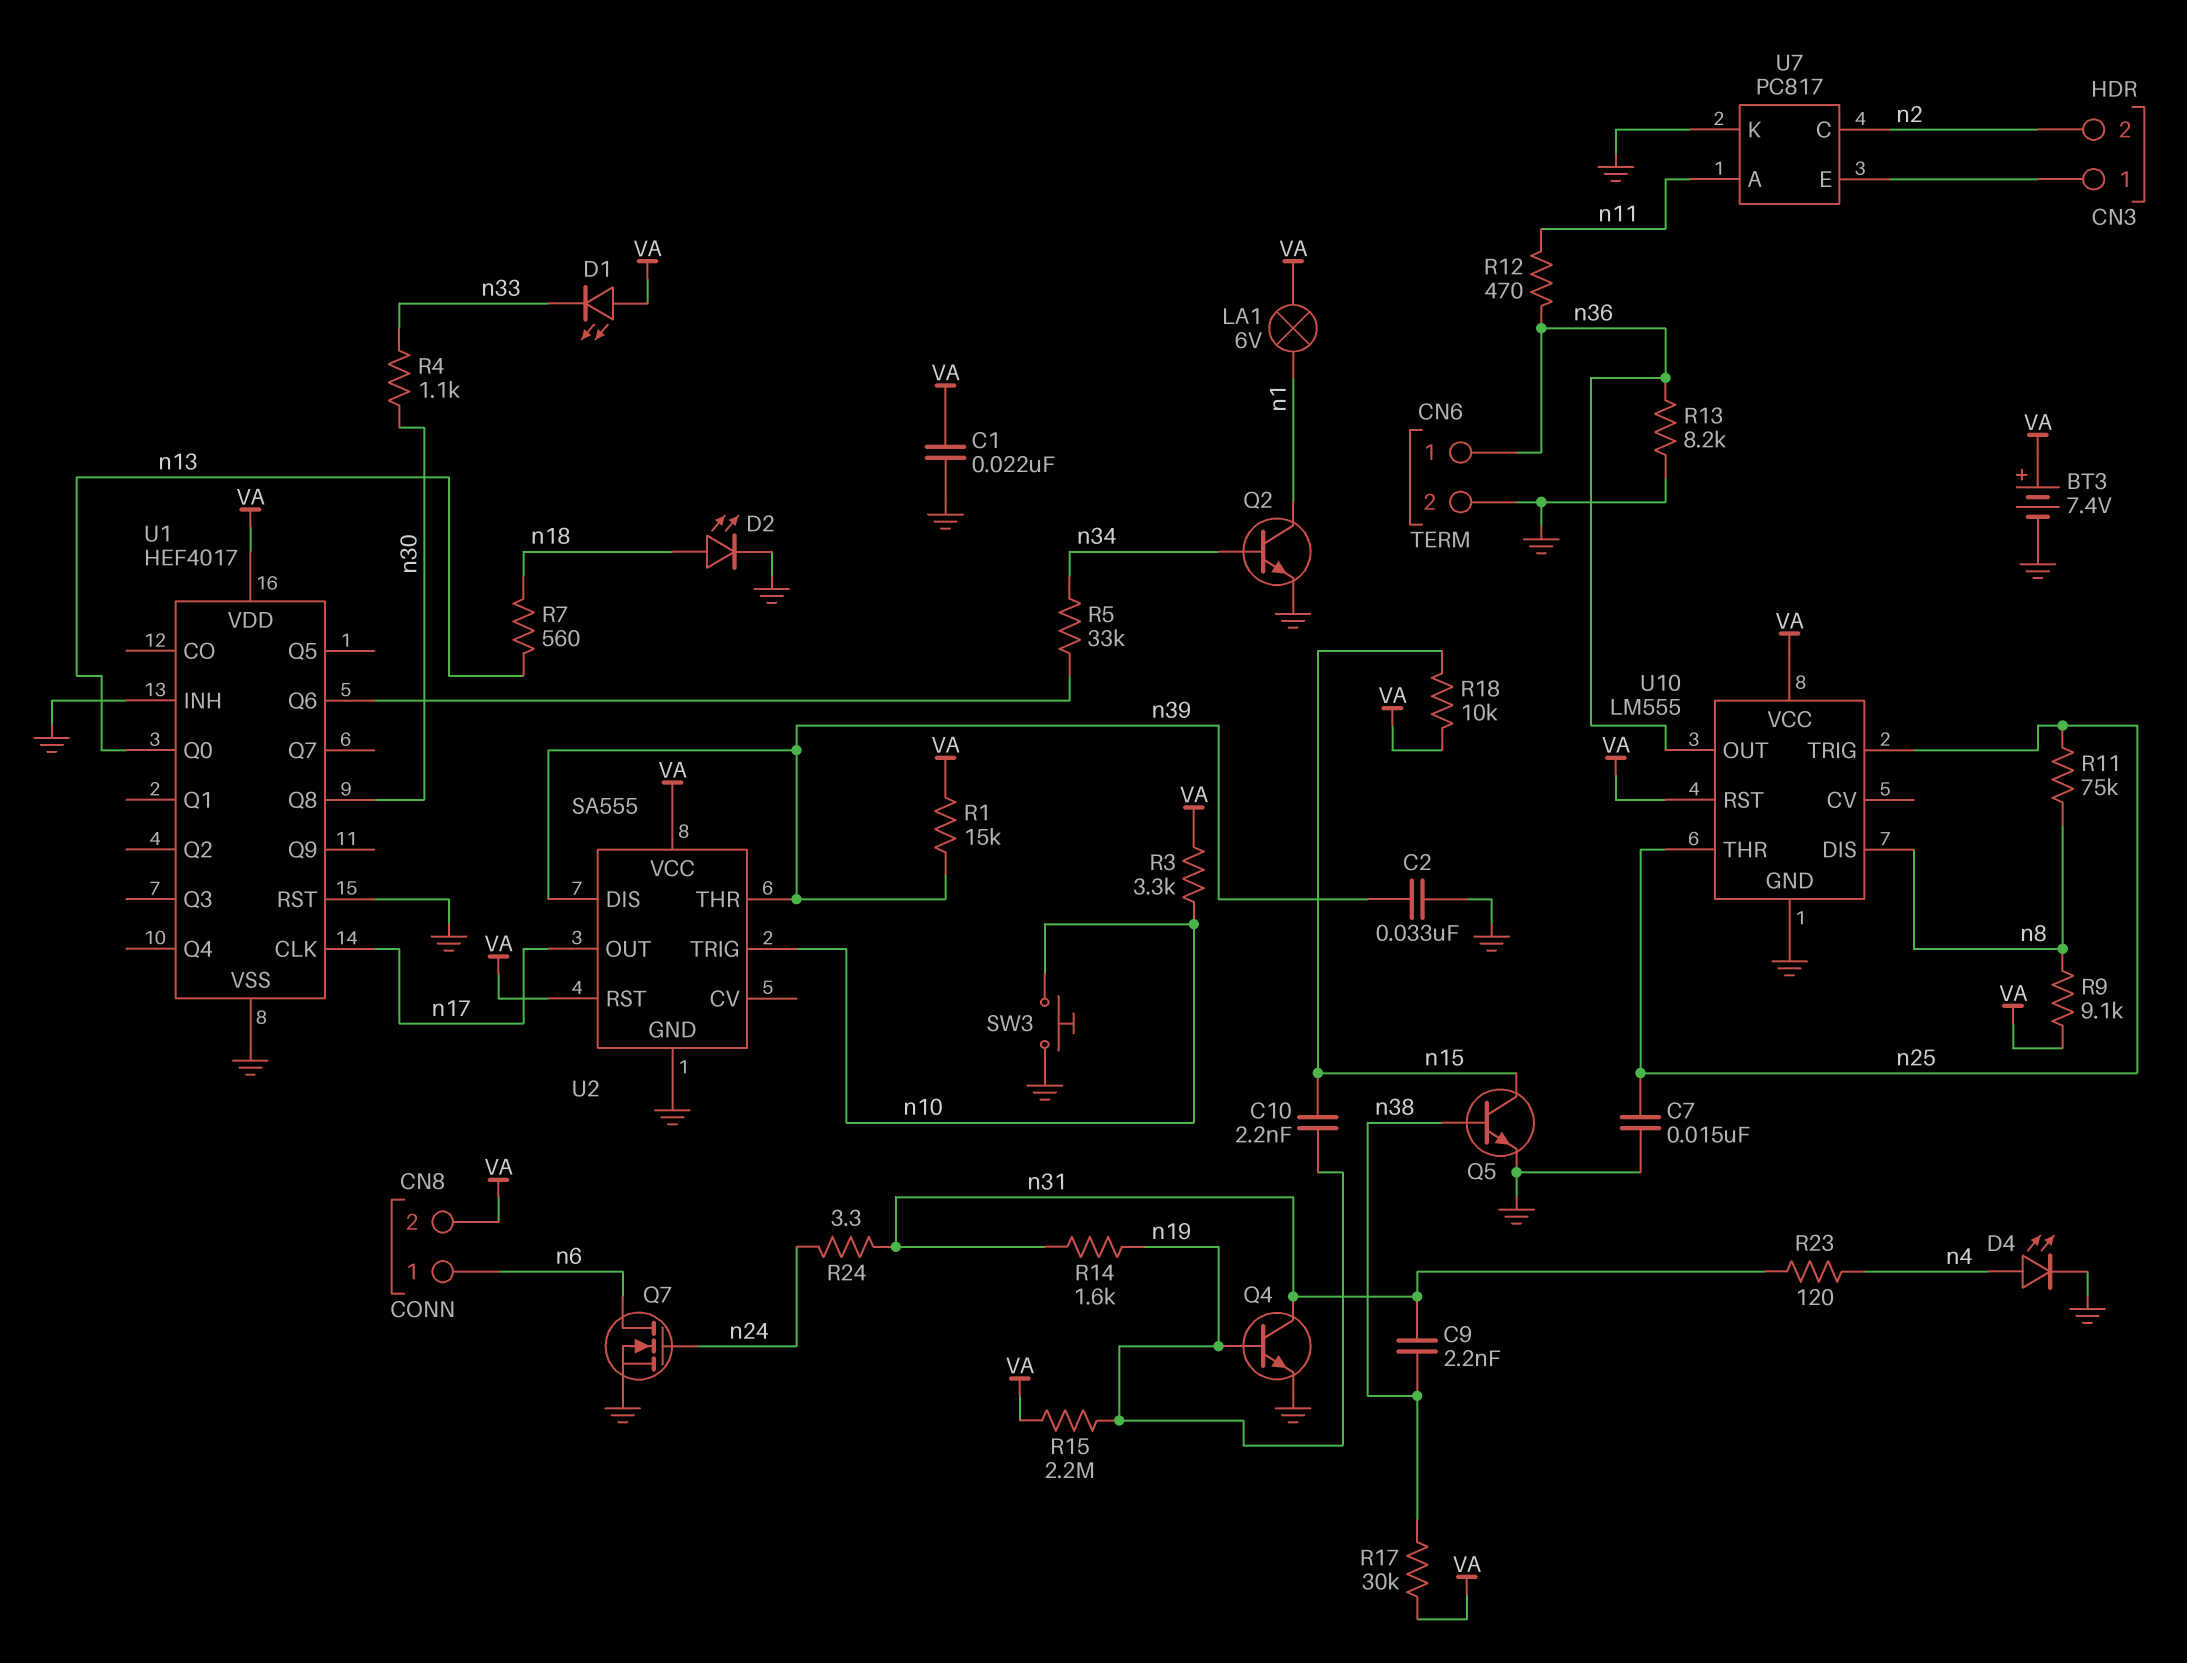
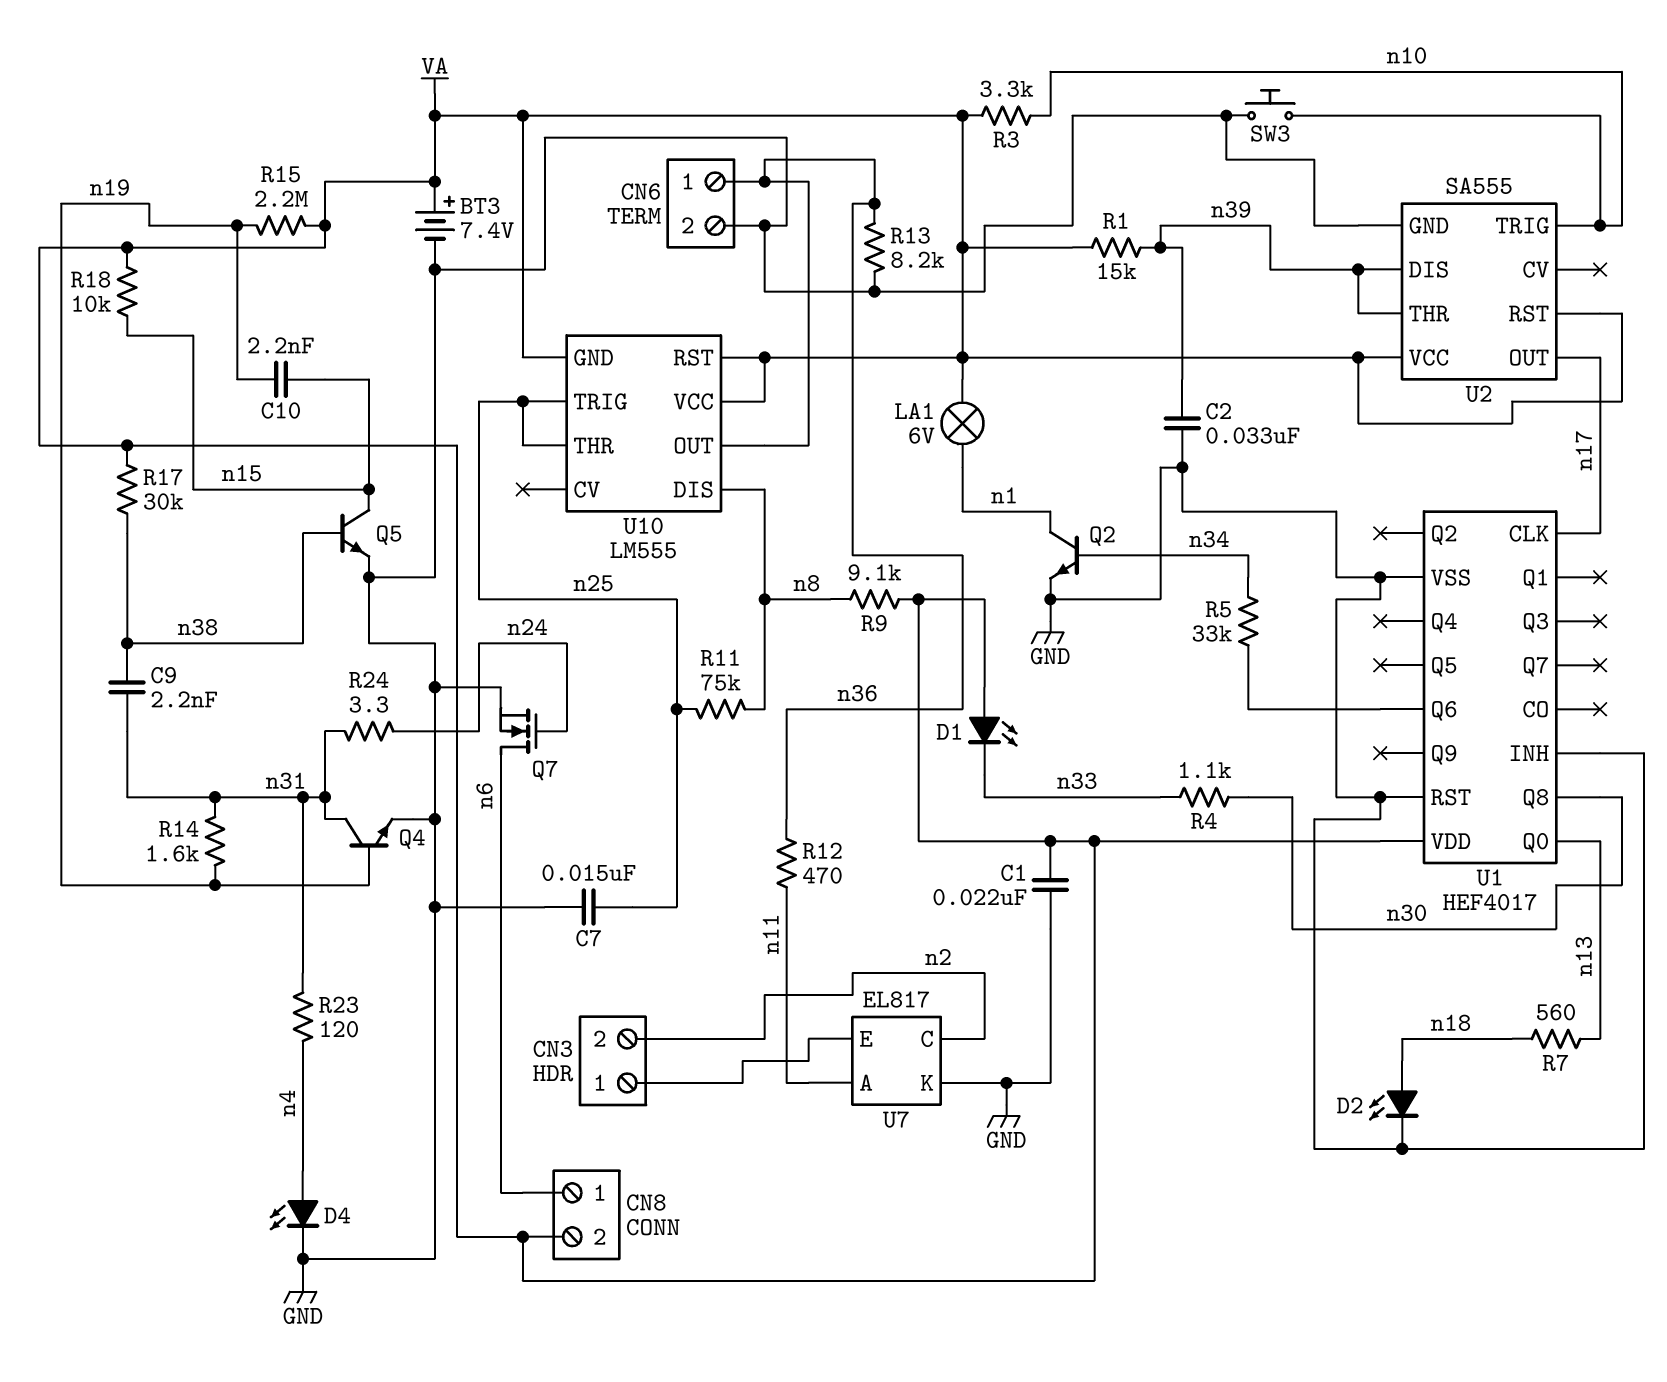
U7: PC817 -> EL817
U10 pin GND: GND -> VA

